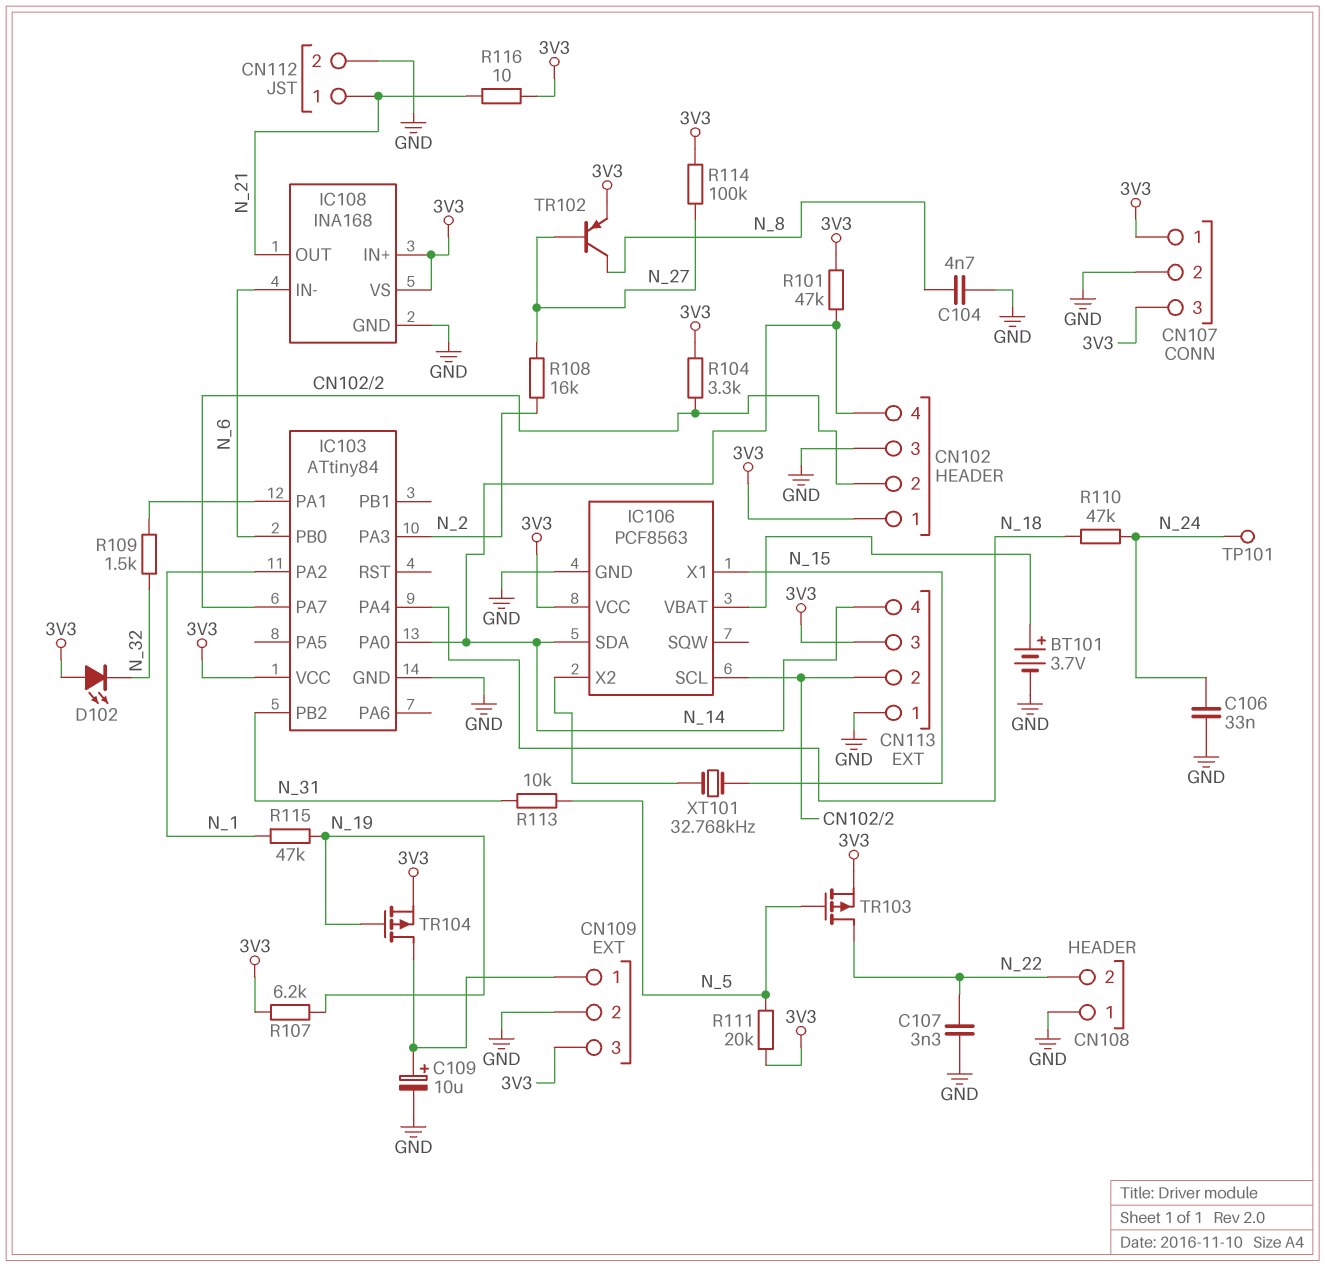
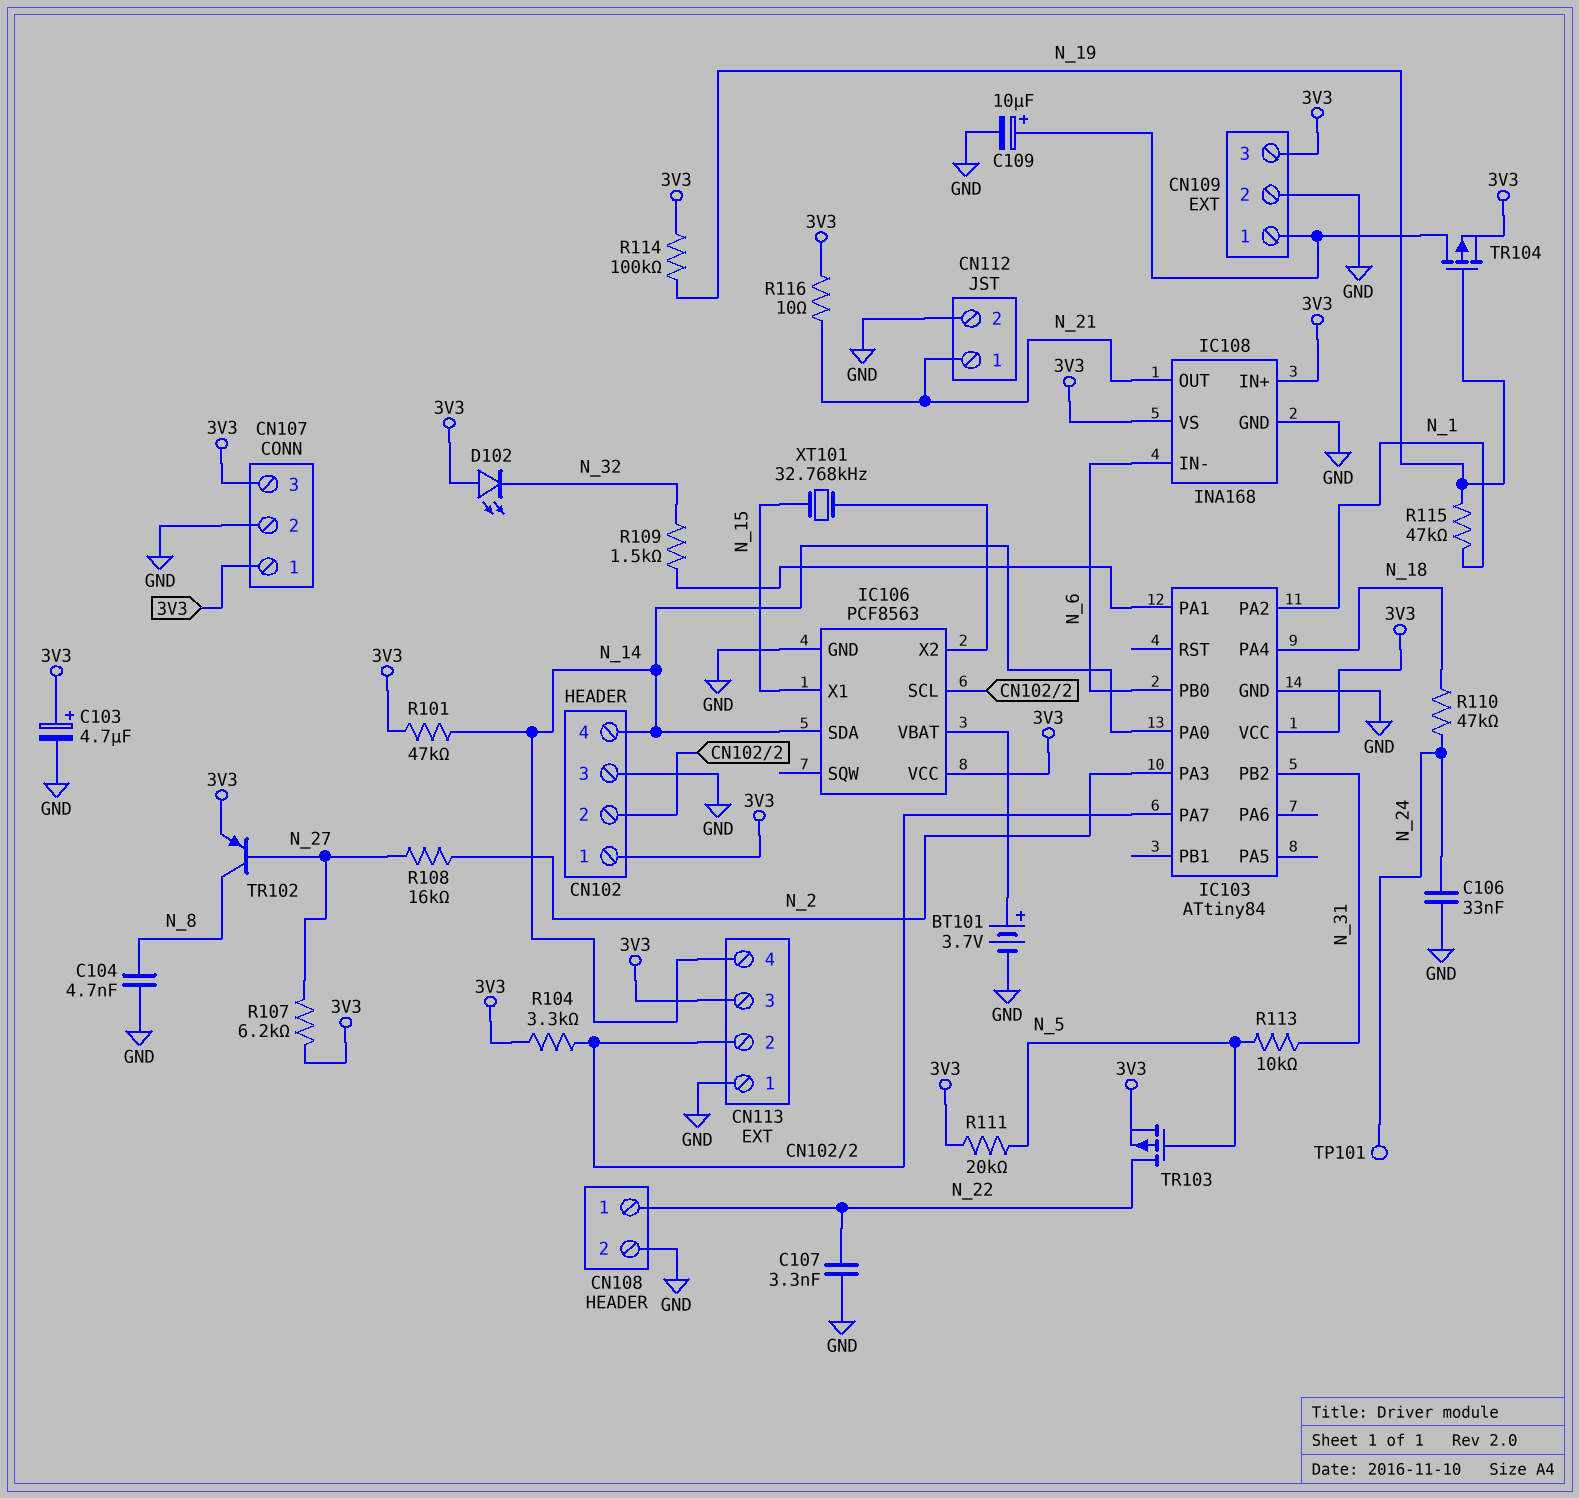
C103: none -> 4.7uF (plus 3V3, minus GND)
CN108 pin 1: GND -> N_22
CN108 pin 2: N_22 -> GND
R107: 6.2k (3V3, N_19) -> 6.2k (3V3, N_27)
R114: 100k (3V3, N_27) -> 100k (3V3, N_19)

